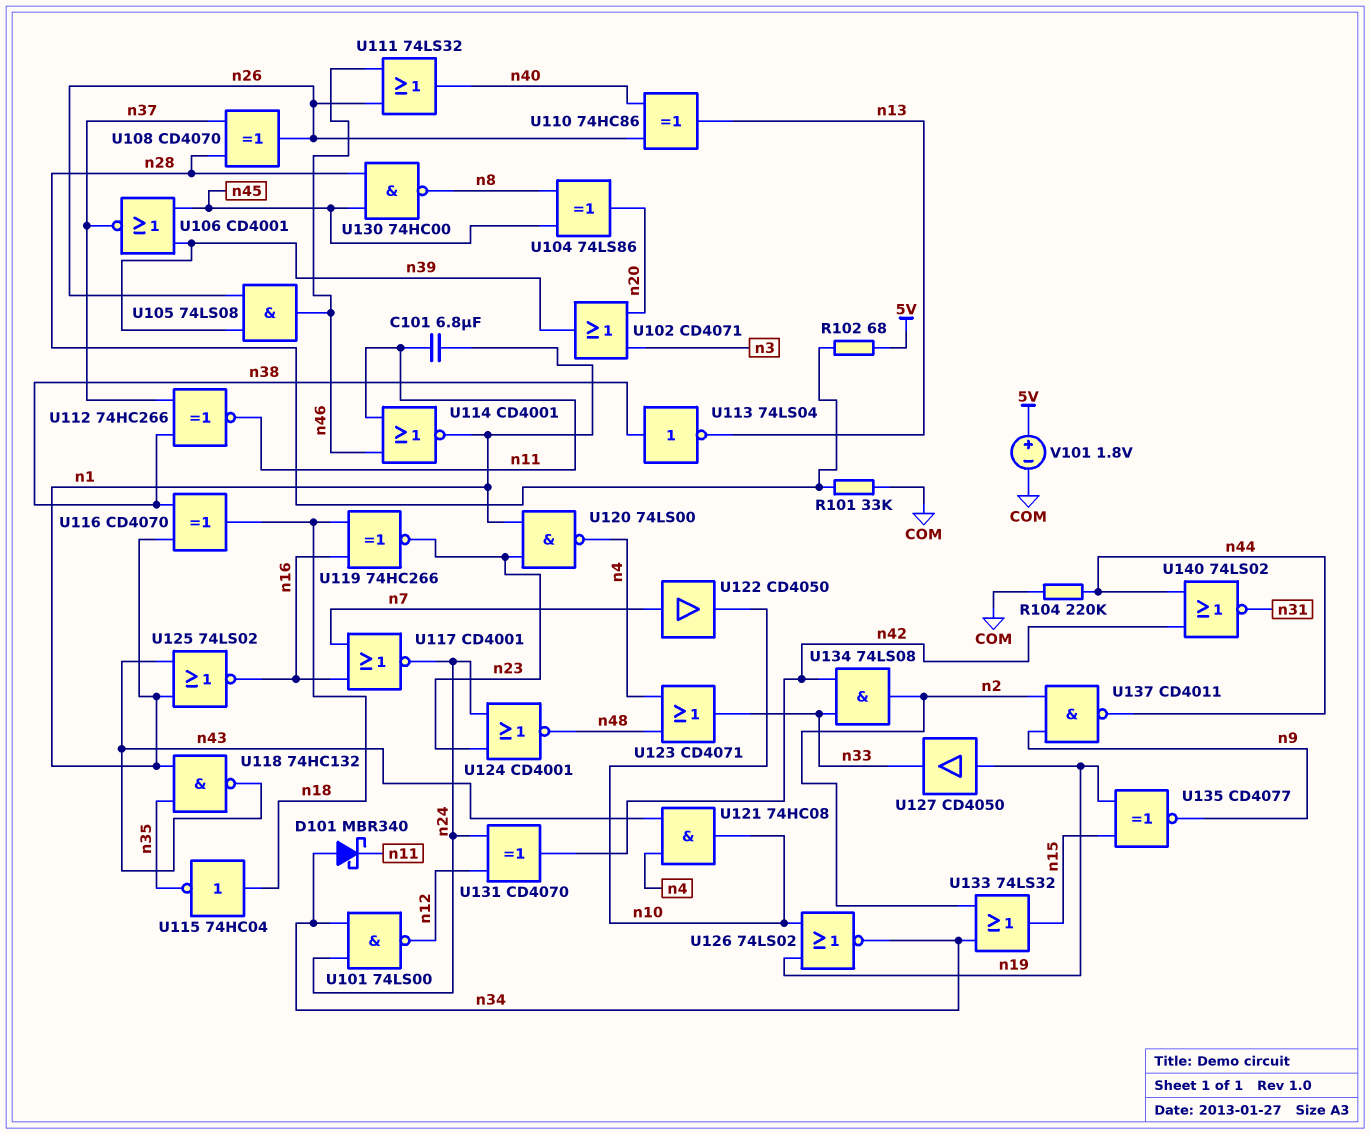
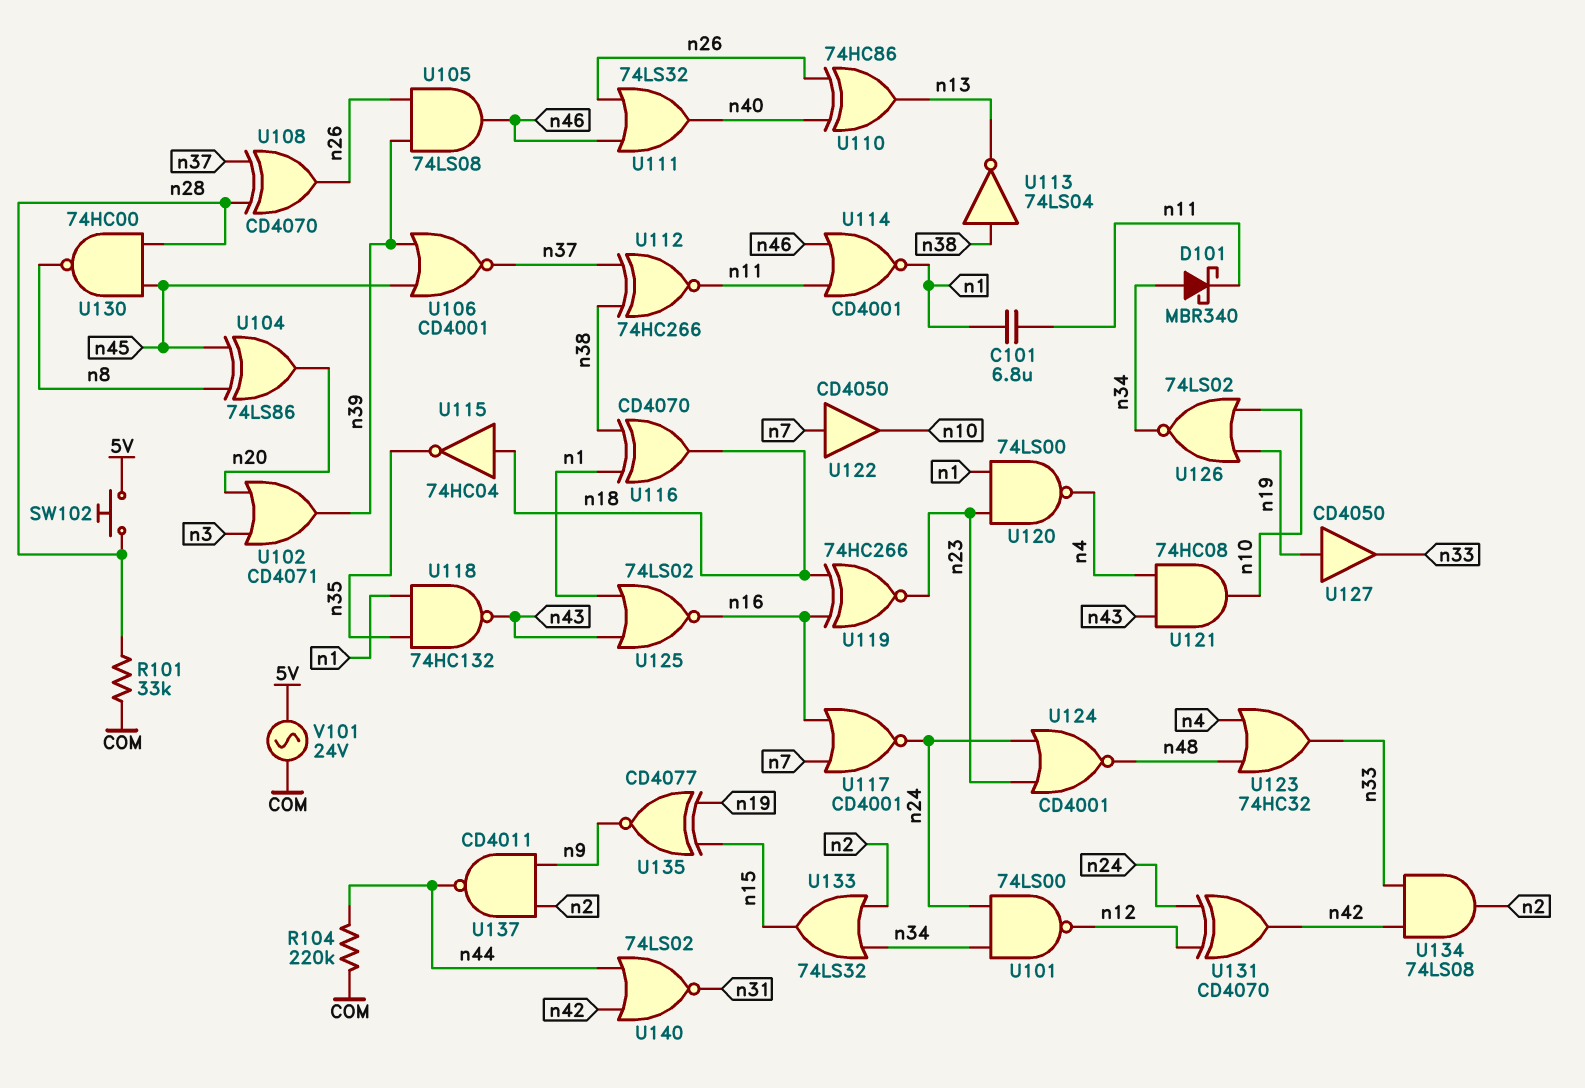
R102: 68 (5V, n28) -> none
SW102: none -> button (5V, n28)
U123: OR CD4071 (in n4, in n48, out n33) -> OR 74HC32 (in n4, in n48, out n33)
V101: 1.8V (plus 5V, minus COM) -> AC 24V (5V, COM)

